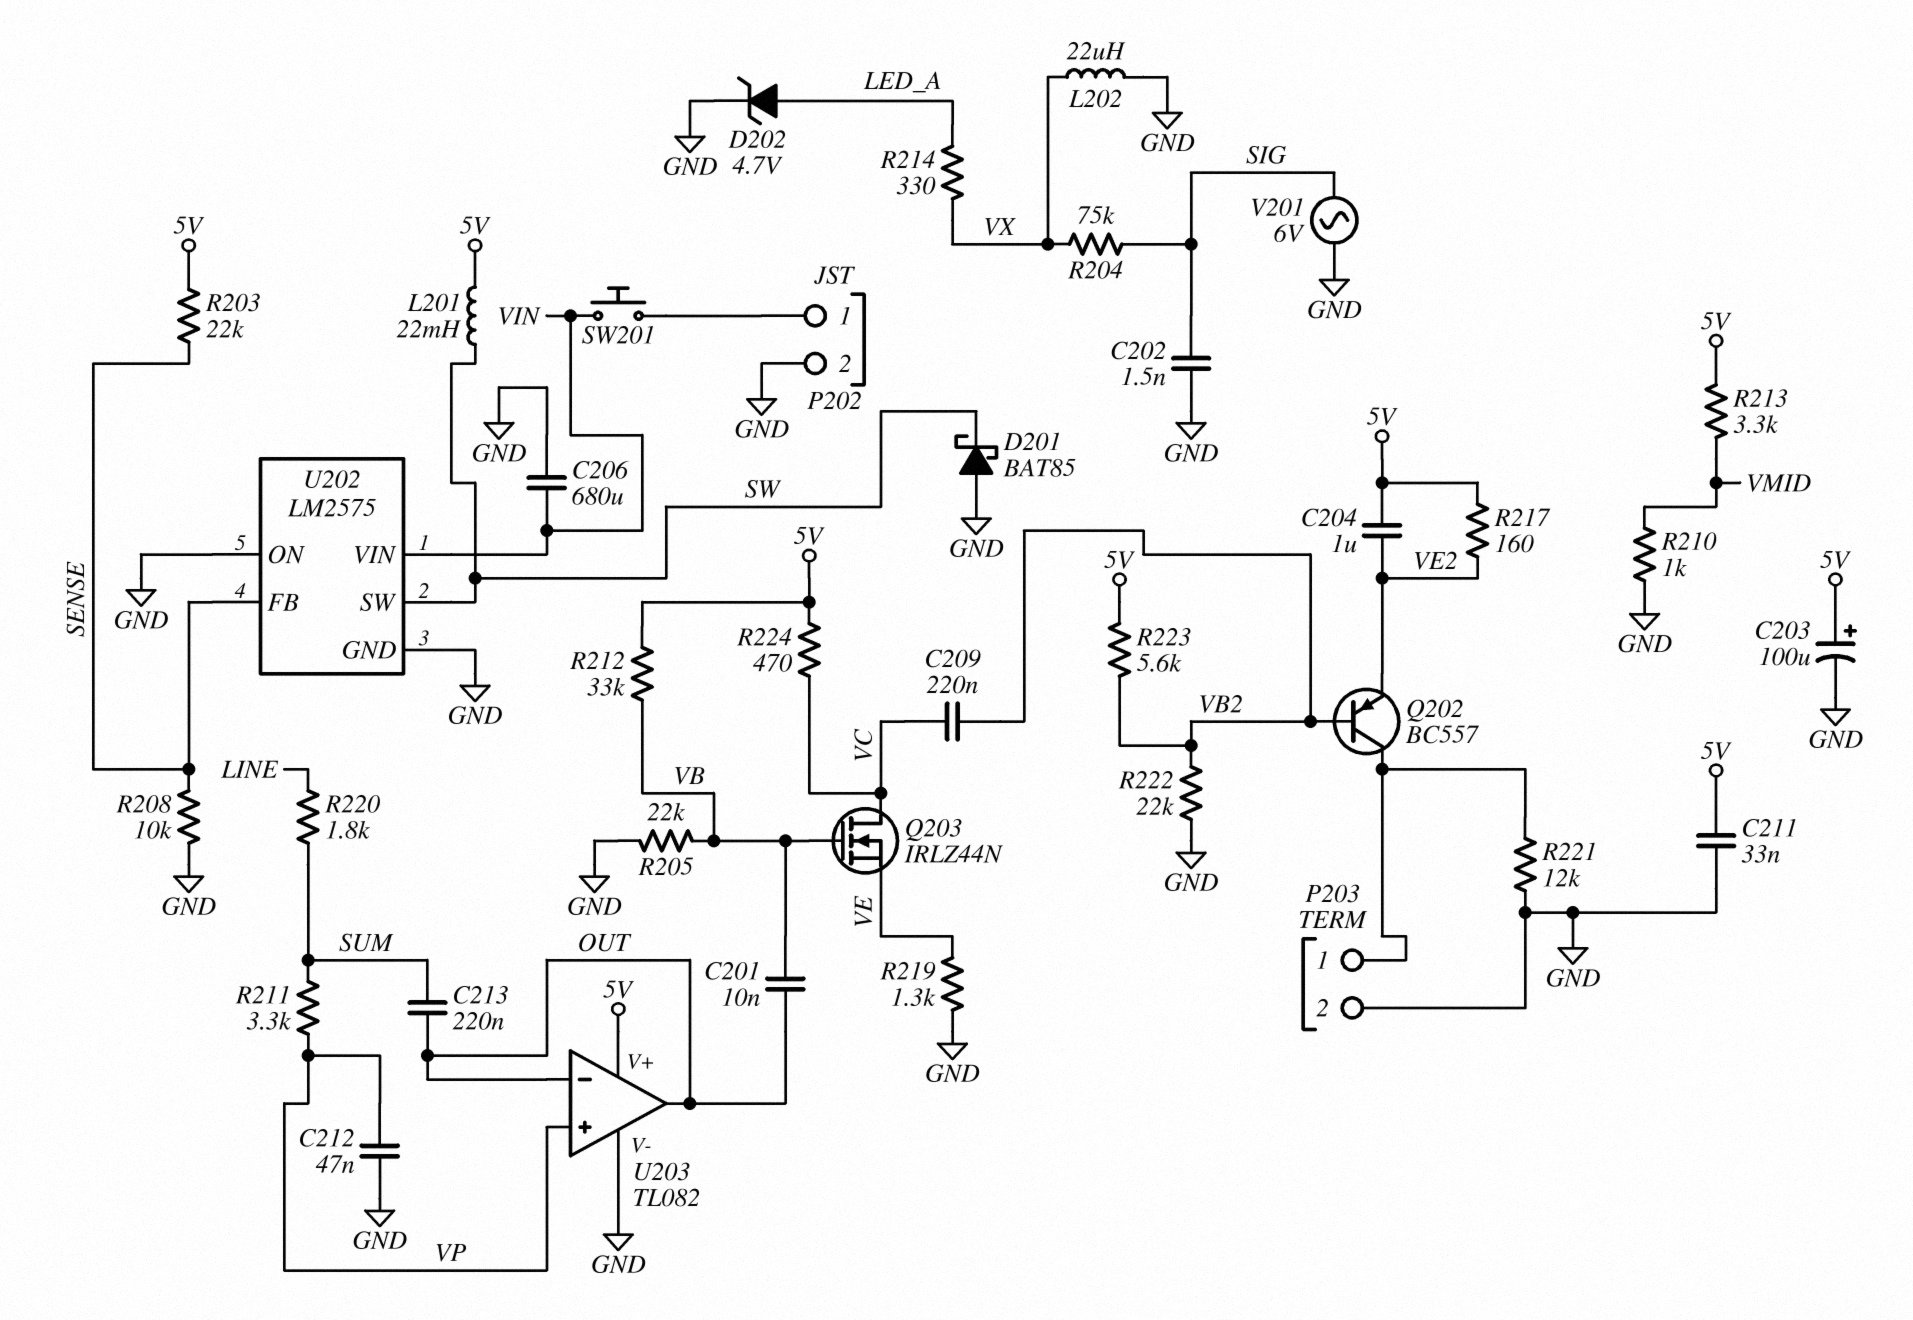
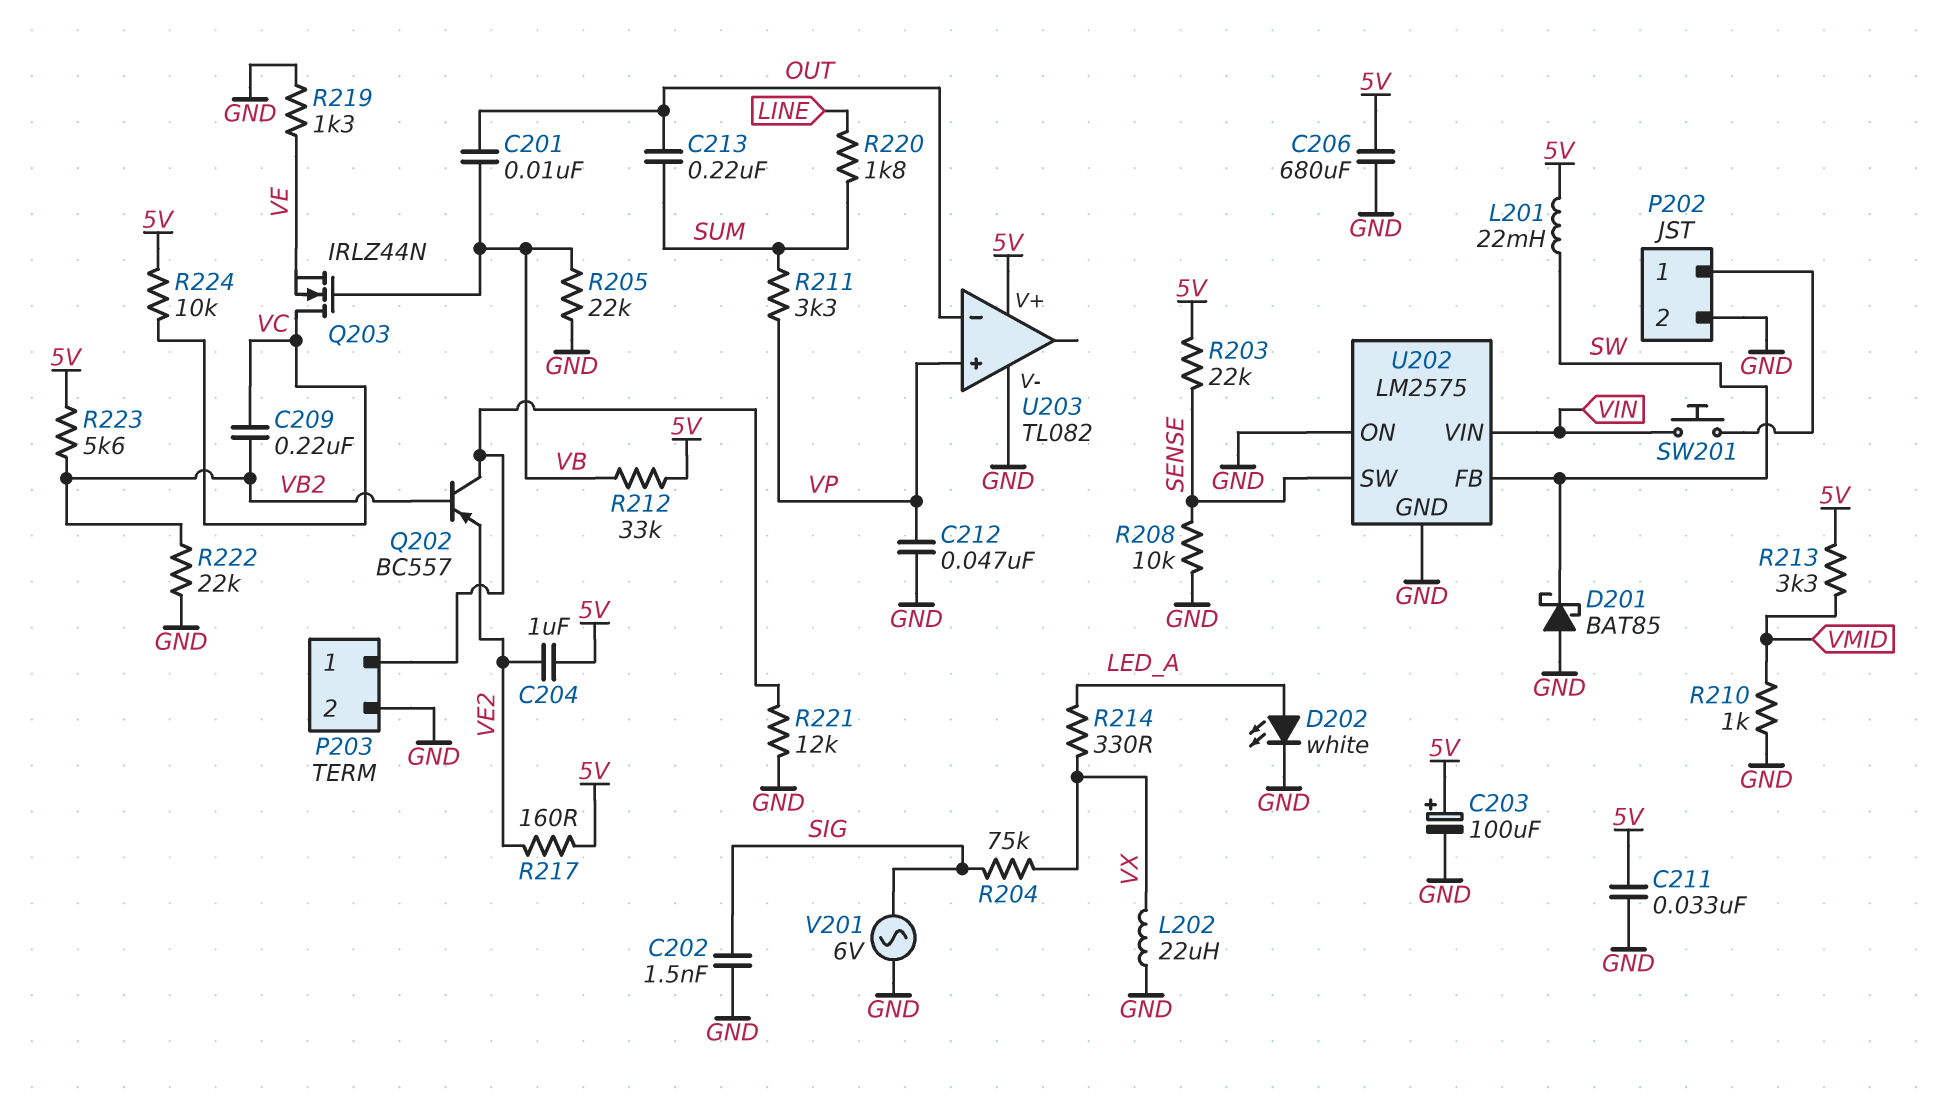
C206: 680uF (GND, VIN) -> 680uF (5V, GND)
D202: zener 4.7V (A LED_A, K GND) -> LED white (A LED_A, K GND)
R224: 470 (5V, VC) -> 10k (5V, VC)
U202 pin FB: SENSE -> SW
U202 pin SW: SW -> SENSE
U203 pin out: OUT -> none

